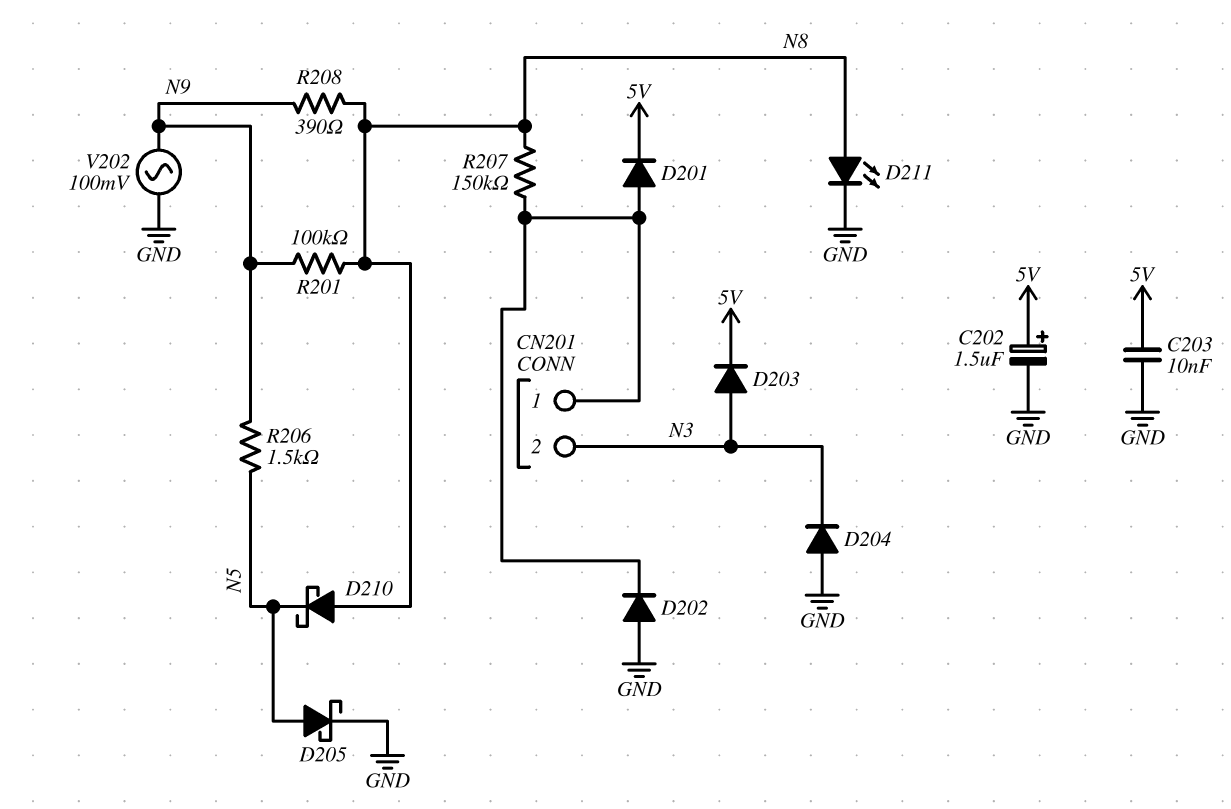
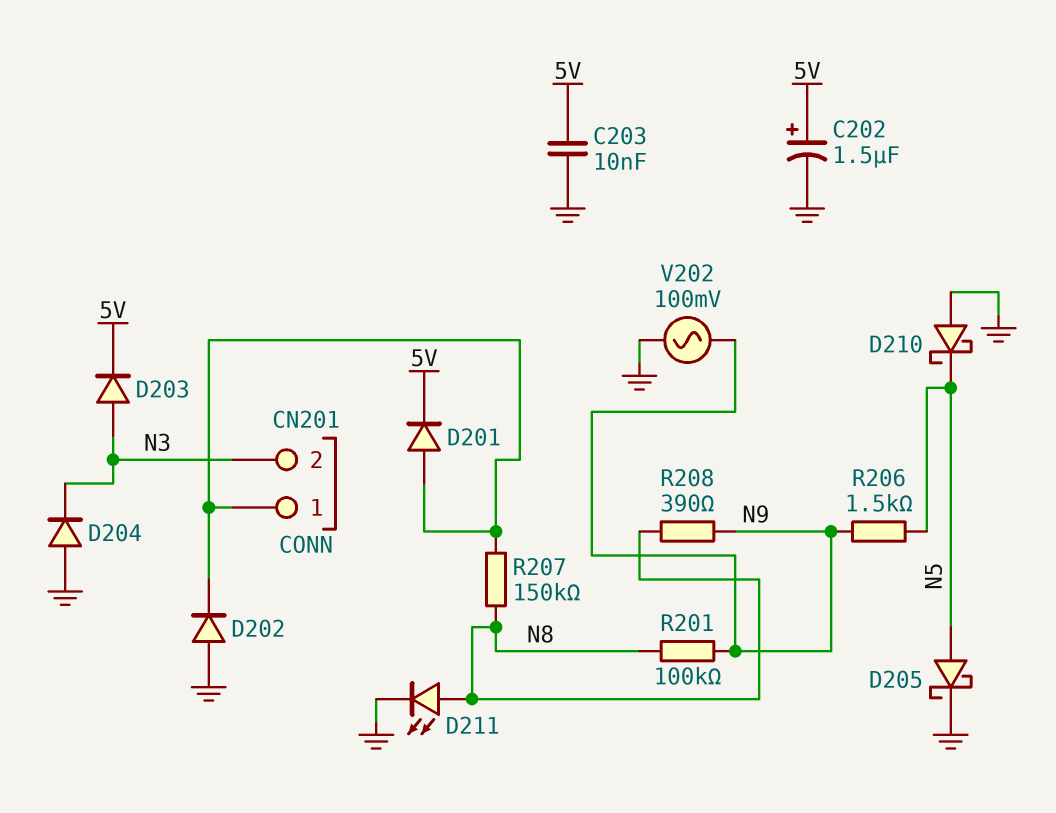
D210: schottky (A N8, K N5) -> schottky (A GND, K N5)

